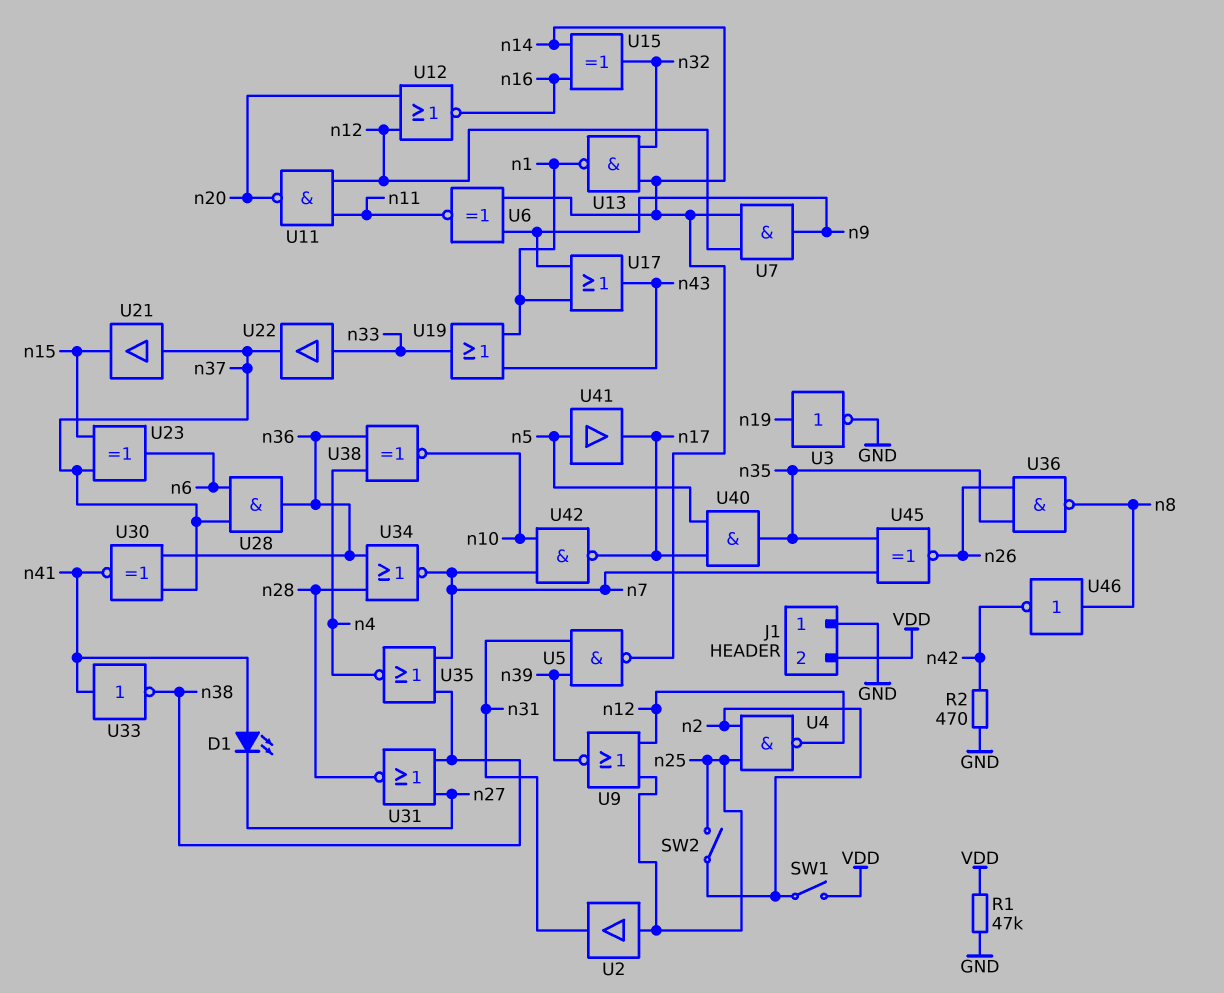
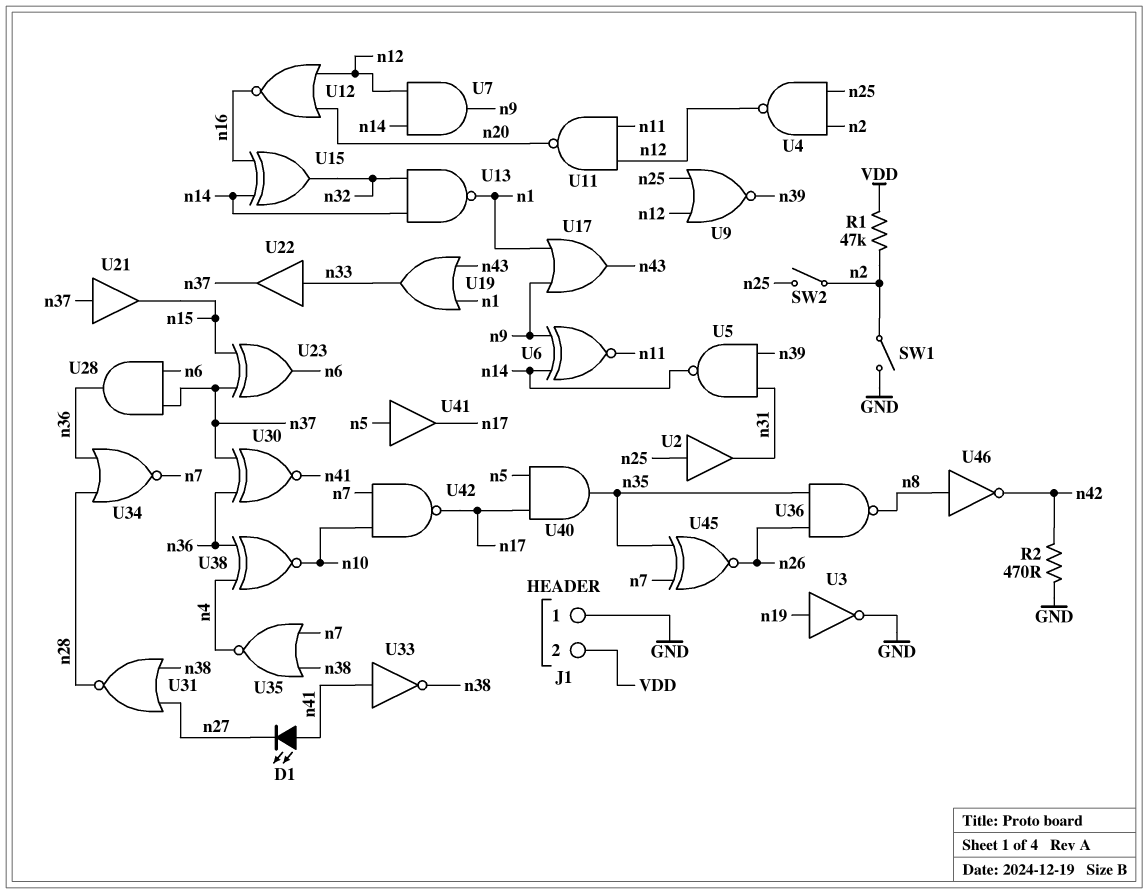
R1: 47k (GND, VDD) -> 47k (VDD, n2)
SW1: switch (VDD, n2) -> switch (GND, n2)

